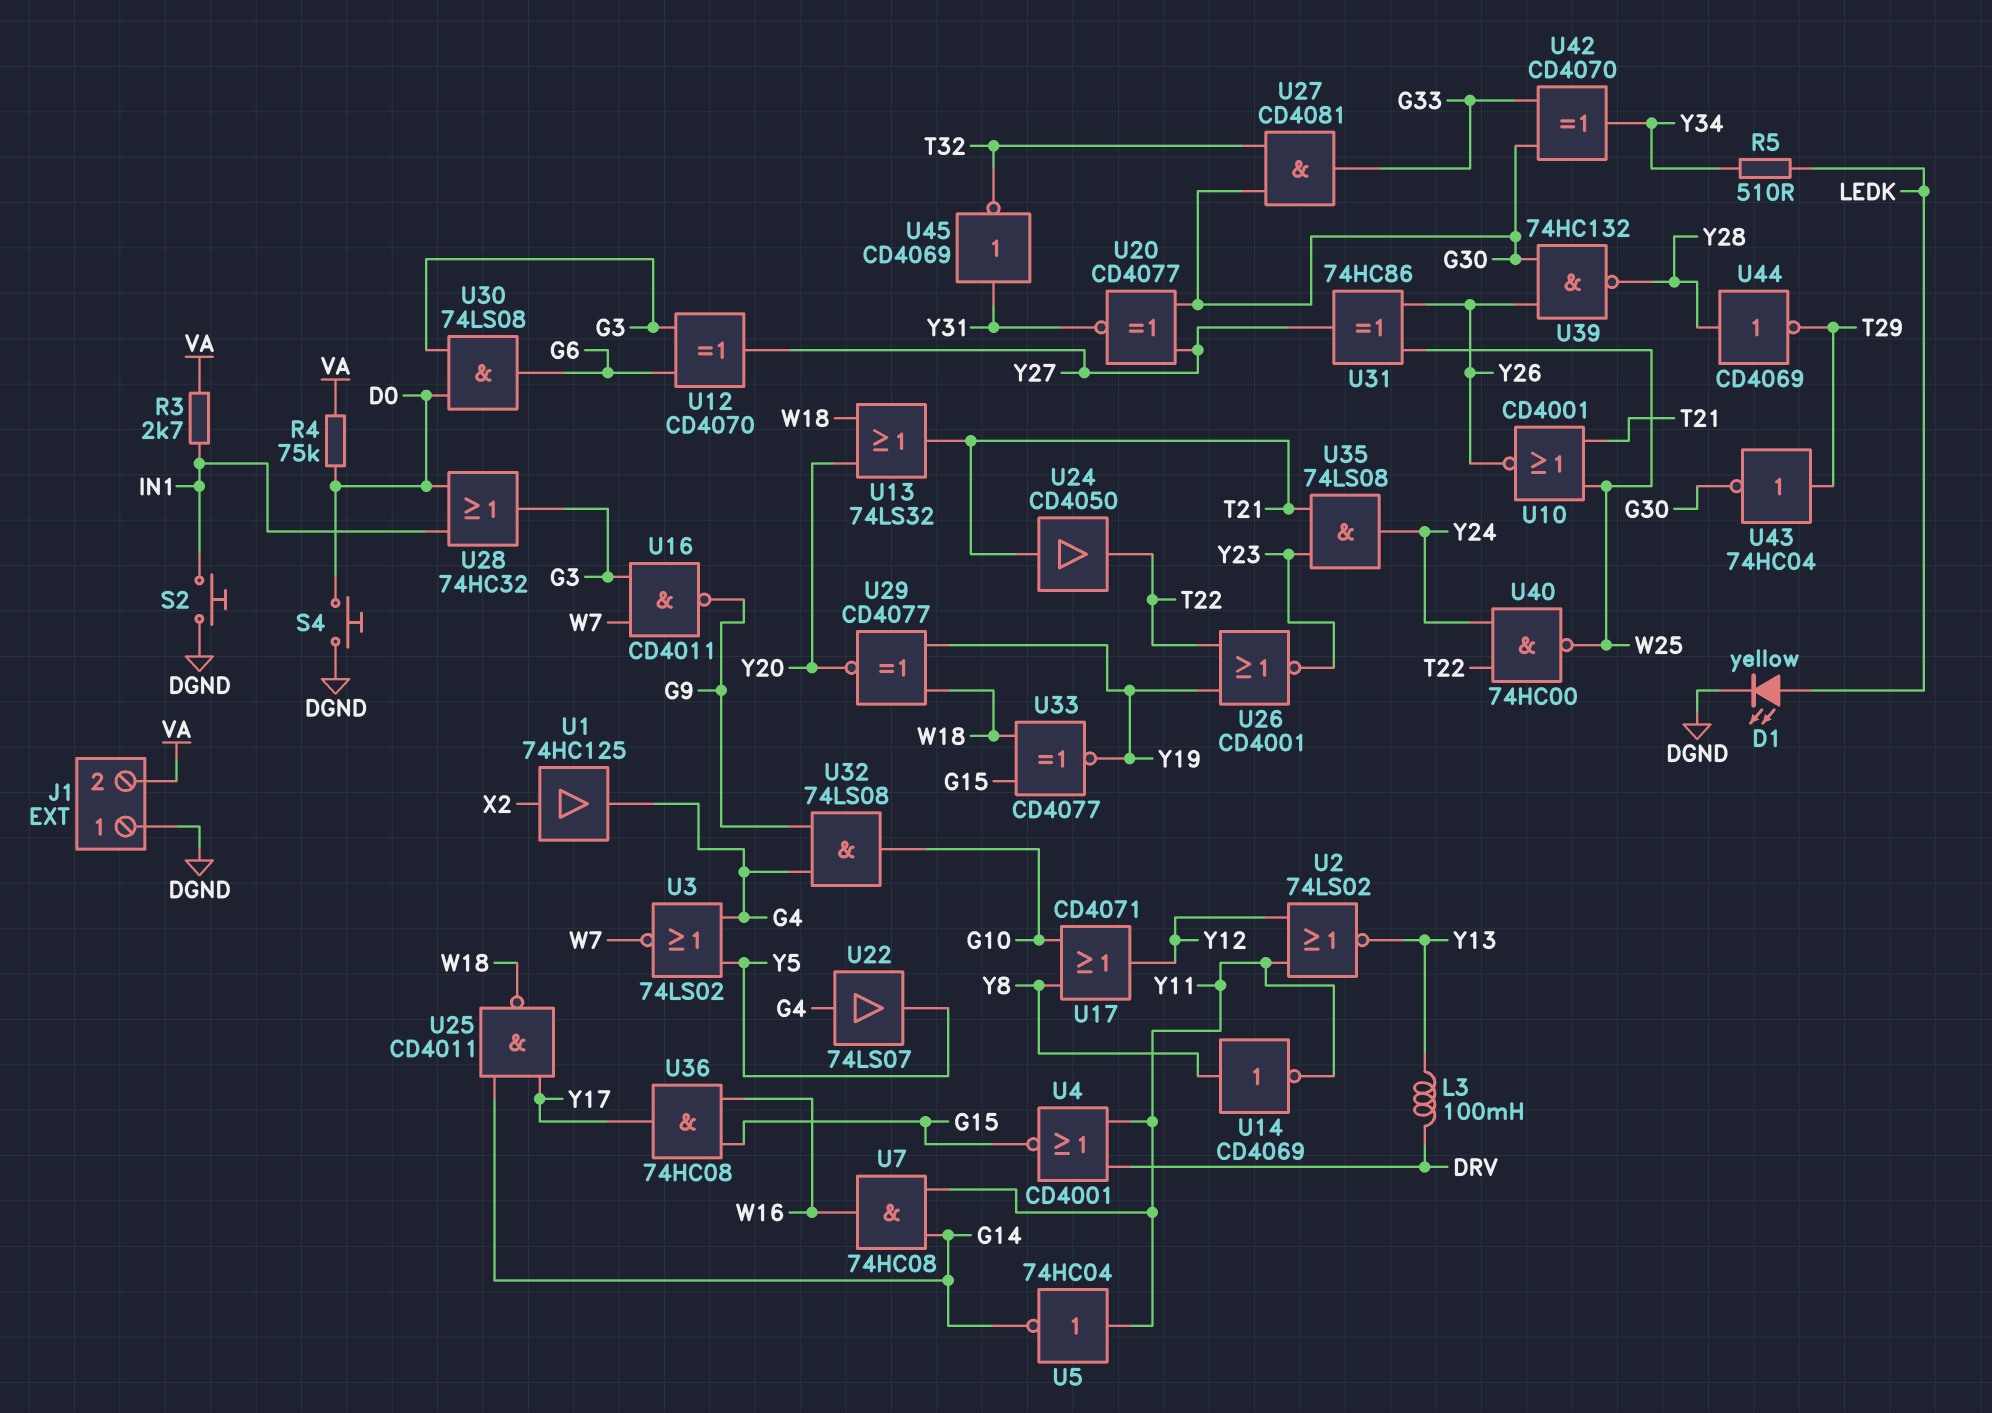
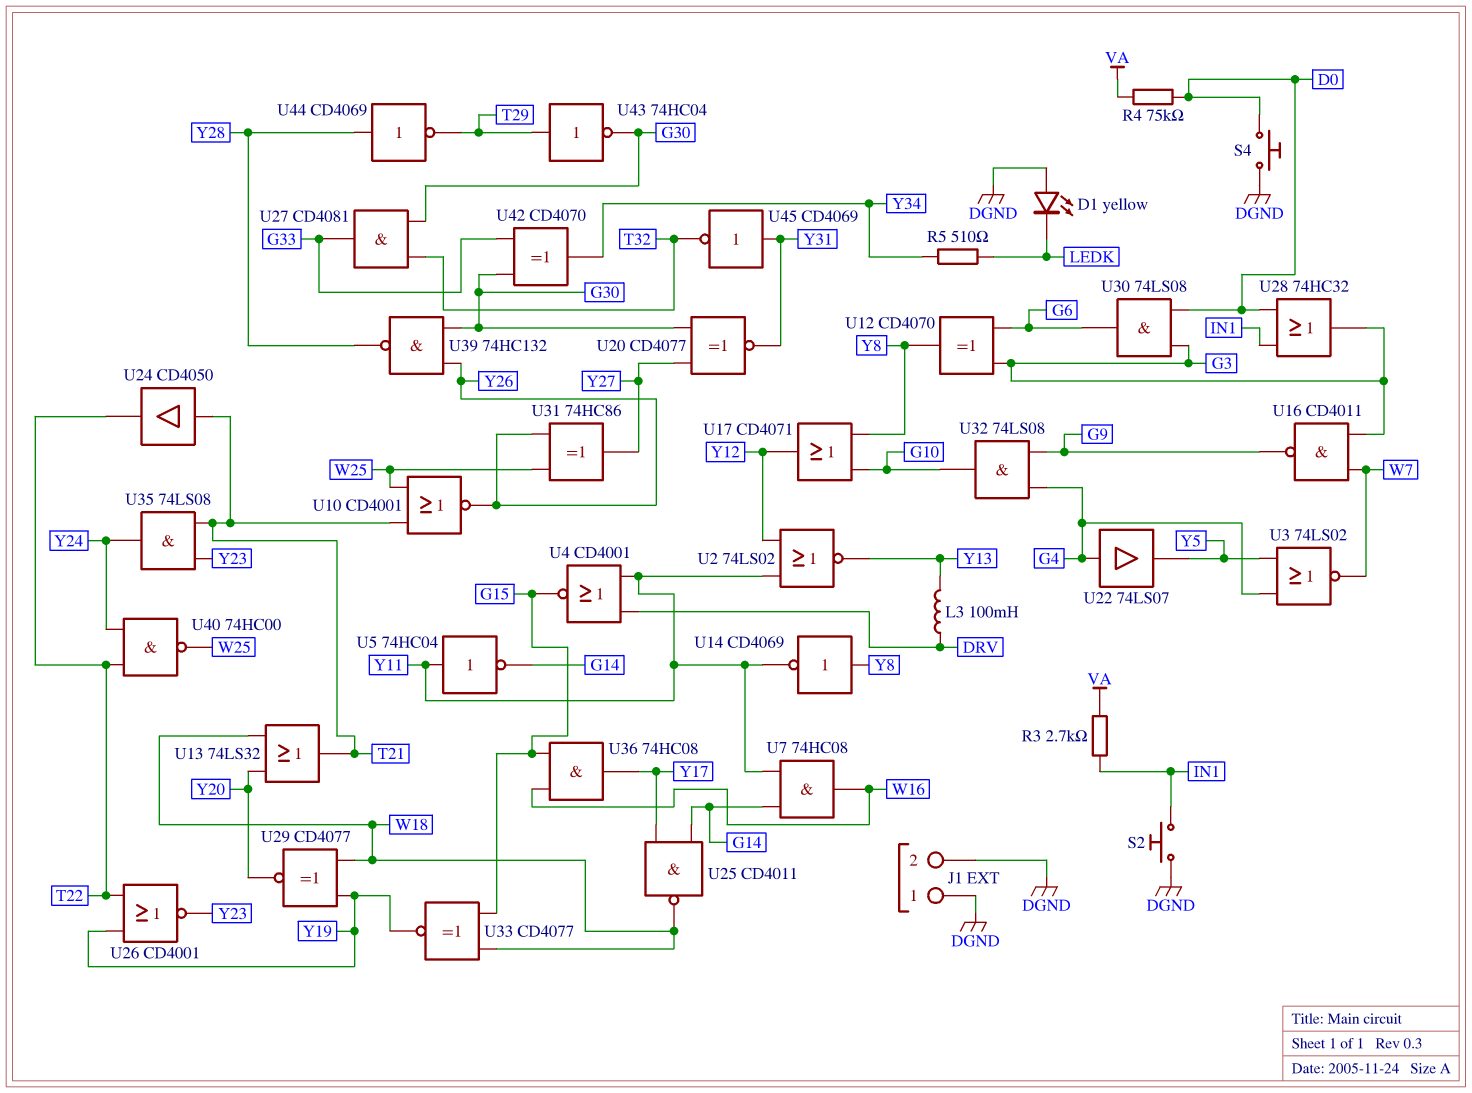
D1: LED yellow (A LEDK, K DGND) -> LED yellow (A DGND, K LEDK)
J1 pin 2: VA -> DGND
U1: buffer 74HC125 (in X2, out G4) -> none
U12: XOR CD4070 (in G3, in G6, out Y27) -> XOR CD4070 (in G3, in G6, out Y8)

